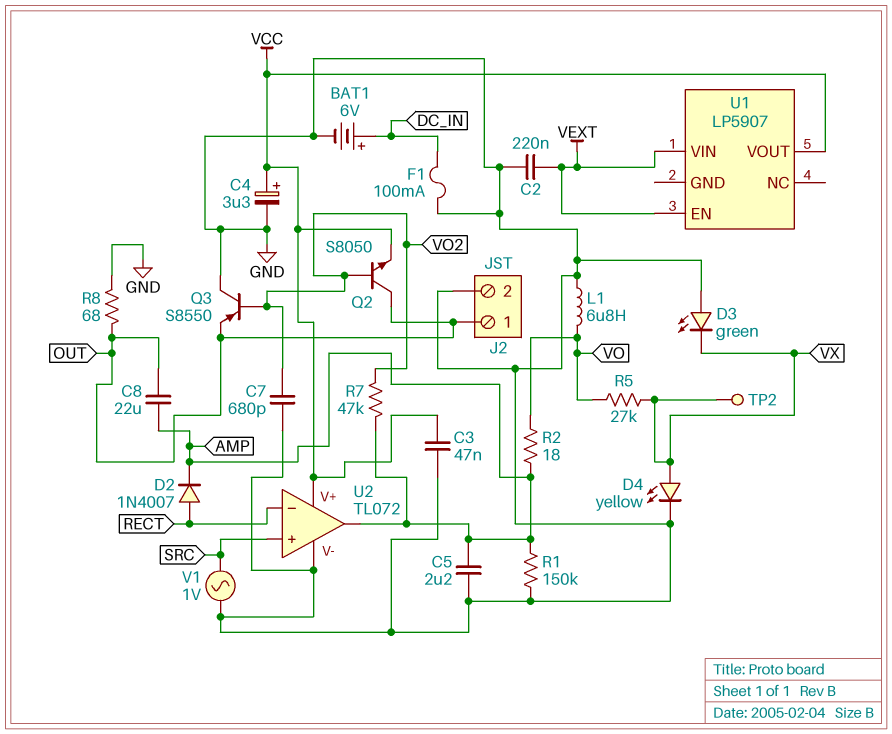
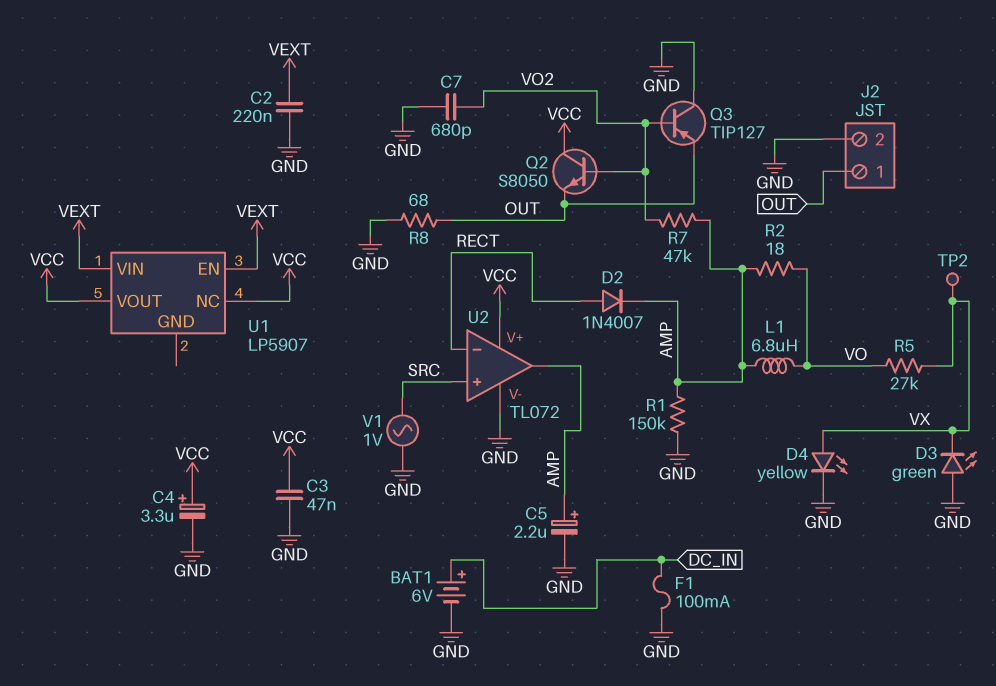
C5: 2.2uF (AMP, GND) -> 2.2uF (plus AMP, minus GND)
C8: 22uF (AMP, OUT) -> none
L1: 6.8uH (GND, VO) -> 6.8uH (AMP, VO)
Q2: NPN S8050 (B VO2, C OUT, E VCC) -> NPN S8050 (B VO2, C VCC, E OUT)
Q3: PNP S8550 (B VO2, C GND, E OUT) -> PNP TIP127 (B VO2, C GND, E OUT)
U1 pin NC: none -> VCC

